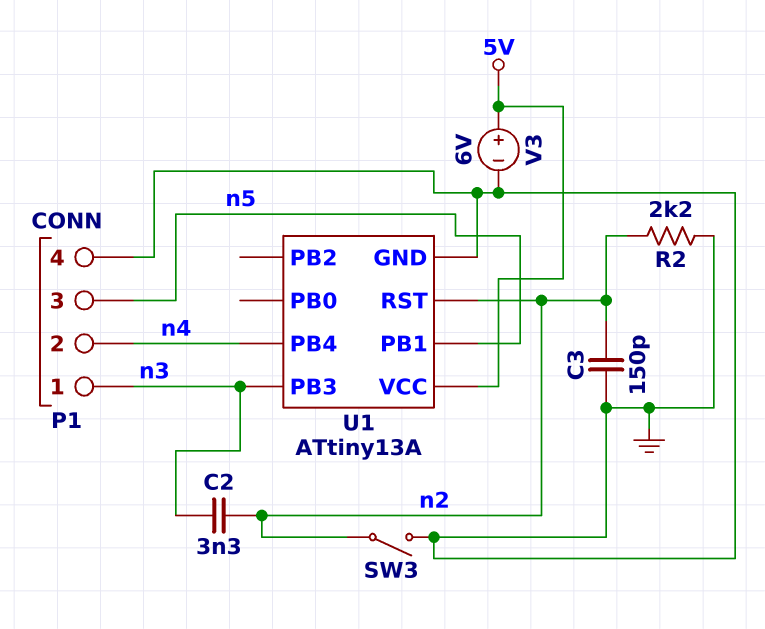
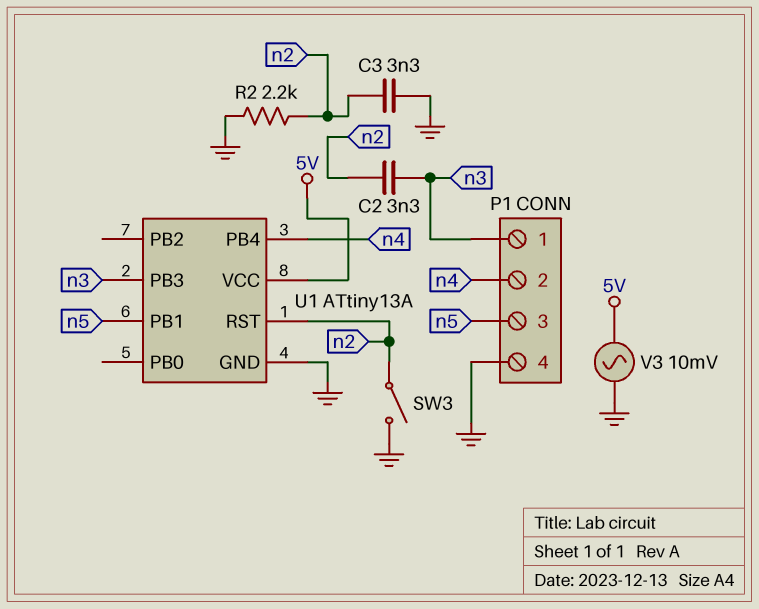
C3: 150pF (GND, n2) -> 3.3nF (GND, n2)
V3: 6V (plus 5V, minus GND) -> AC 10mV (5V, GND)

